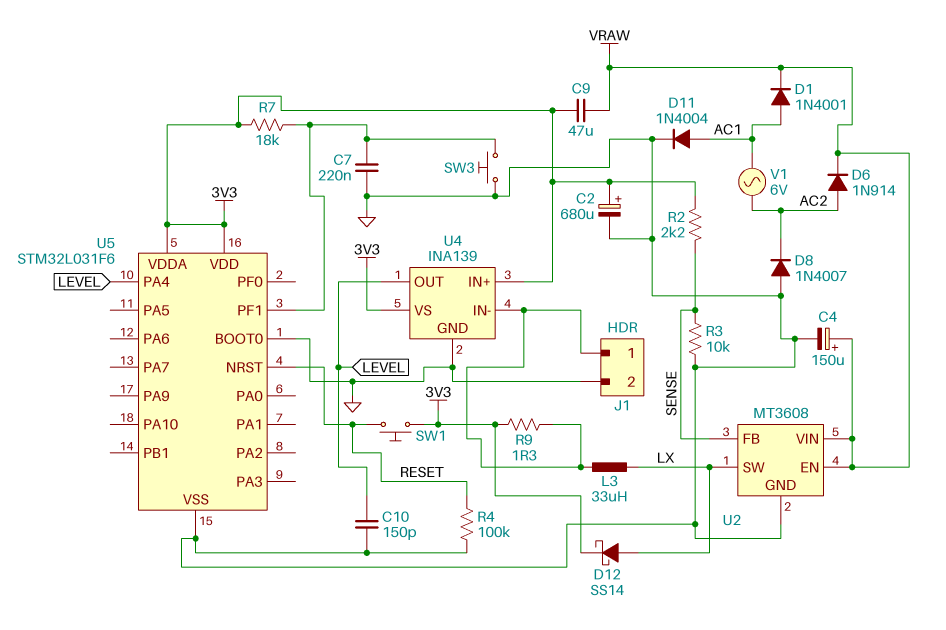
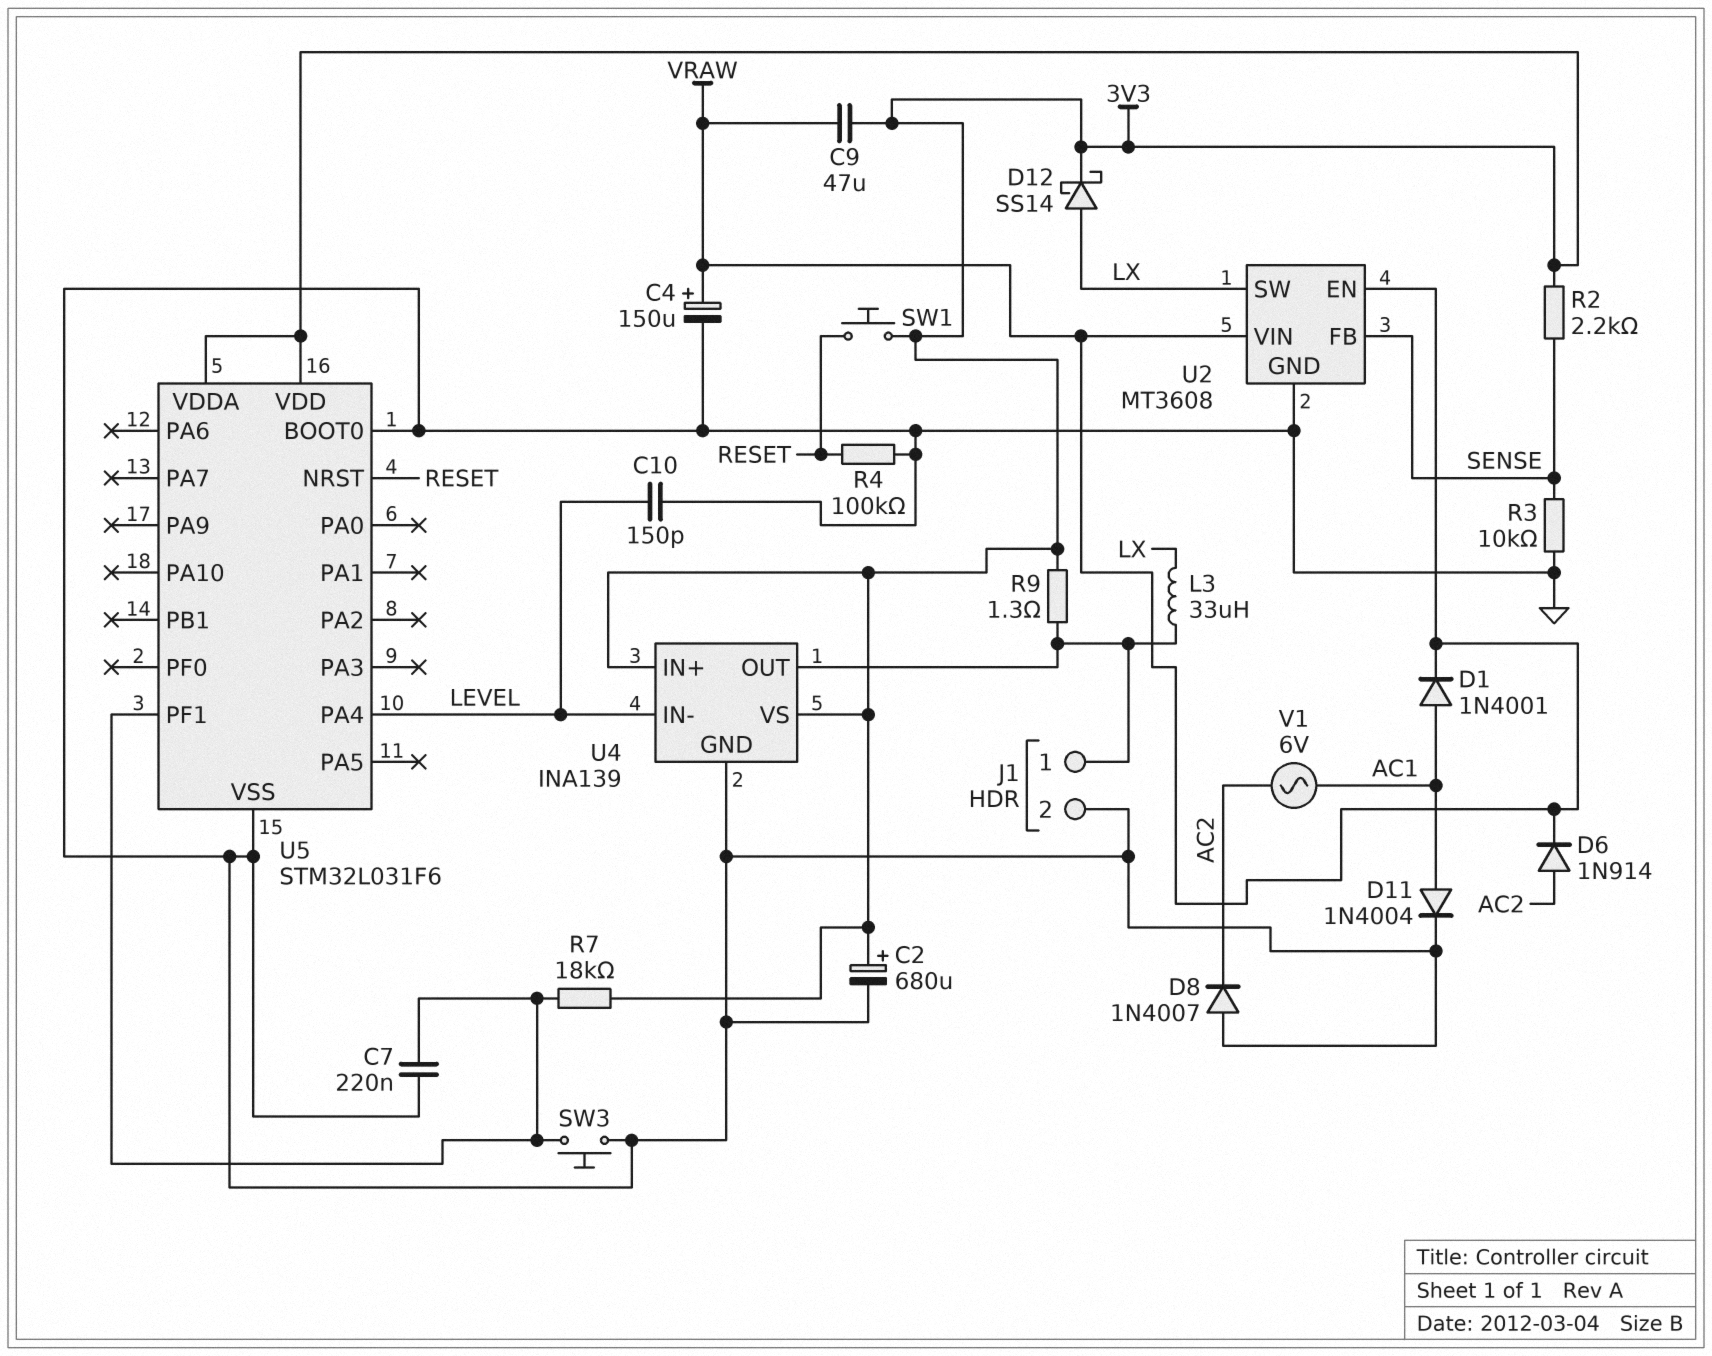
U4 pin IN-: J1/1 -> LEVEL
U4 pin OUT: LEVEL -> J1/1

